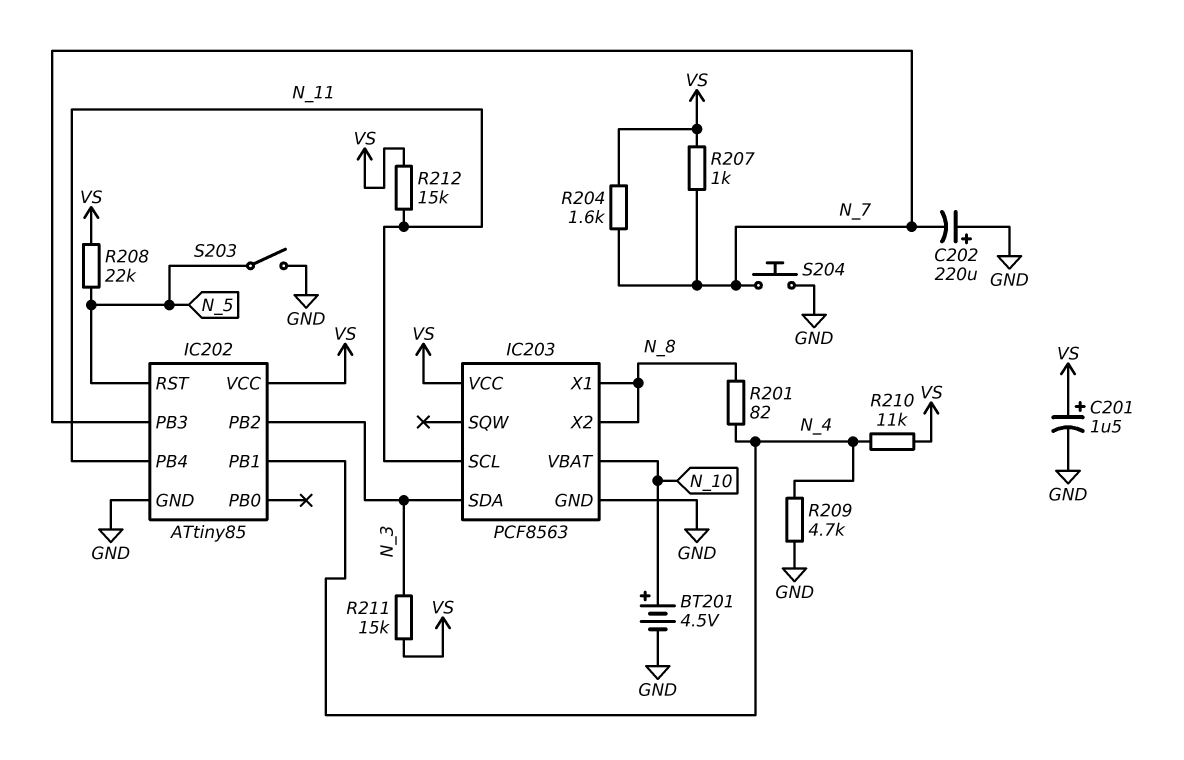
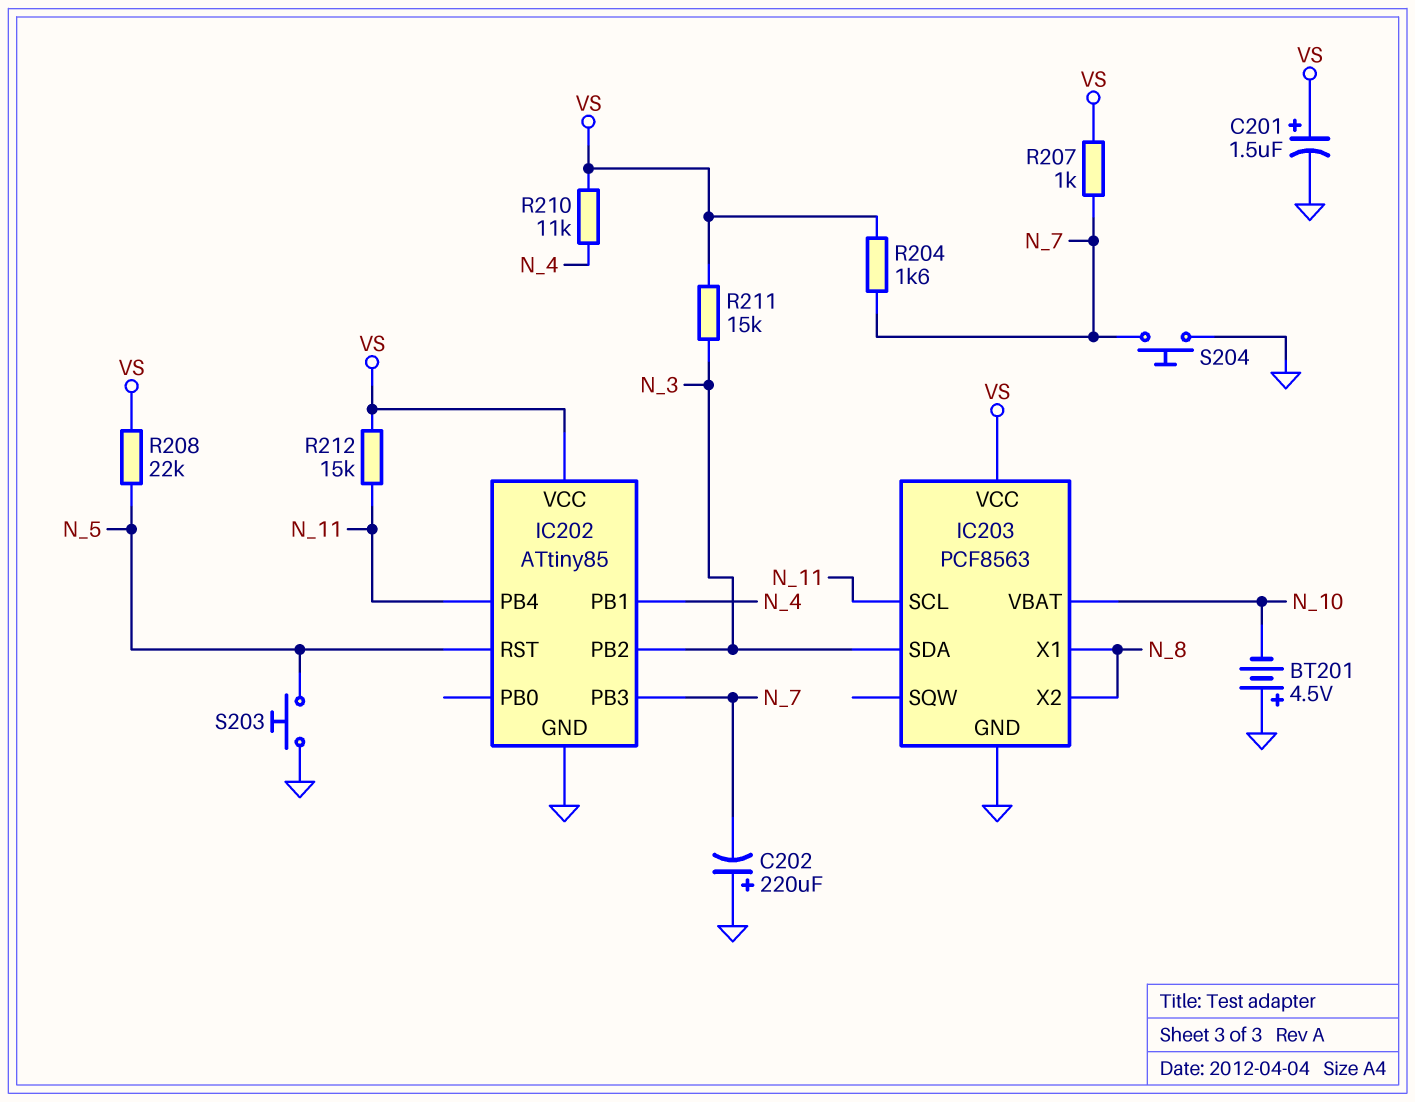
BT201: 4.5V (plus N_10, minus GND) -> 4.5V (plus GND, minus N_10)
R201: 82 (N_4, N_8) -> none
R209: 4.7k (GND, N_4) -> none
S203: switch (GND, N_5) -> button (GND, N_5)

